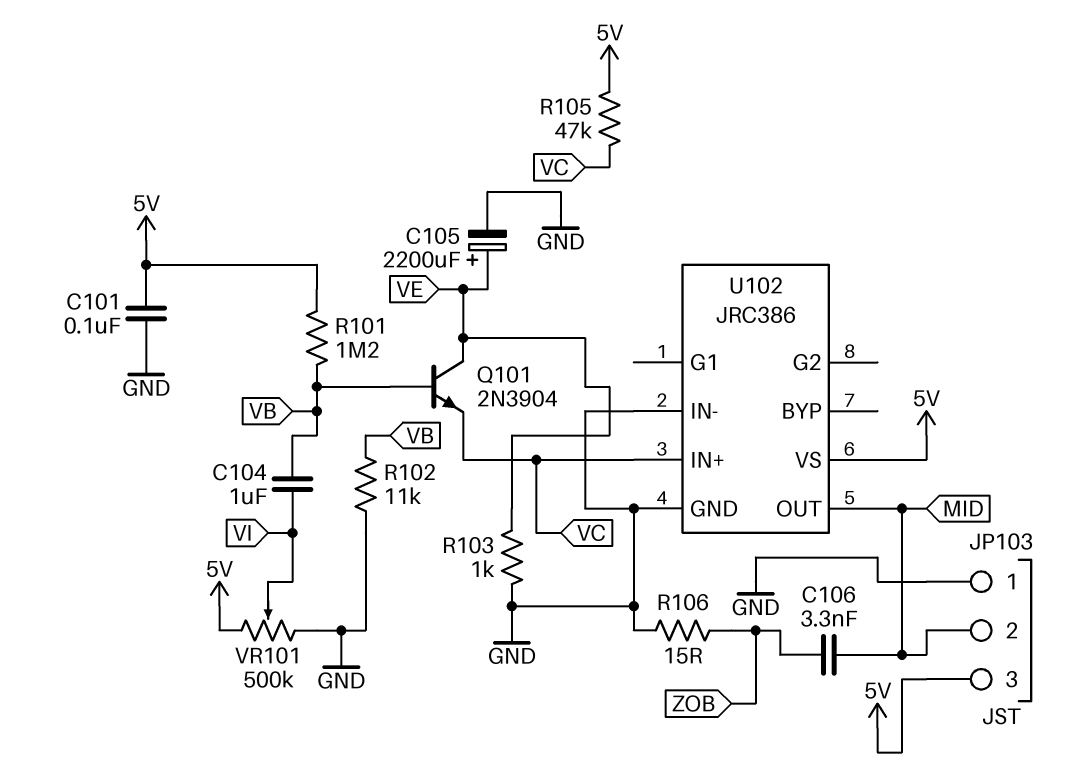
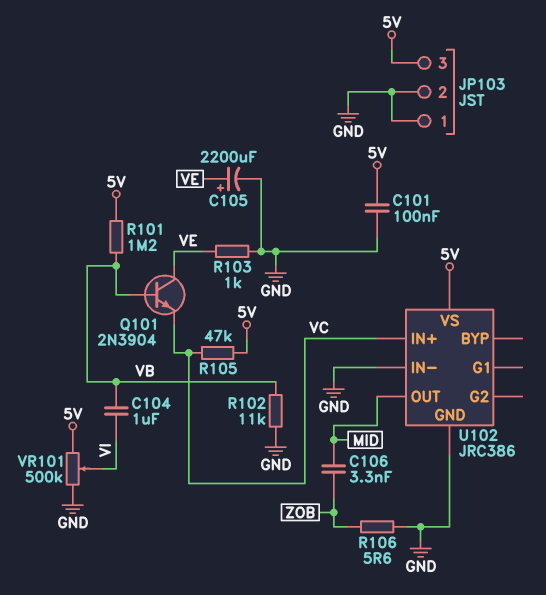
JP103 pin 2: MID -> GND
R106: 15 (GND, ZOB) -> 5.6 (GND, ZOB)

